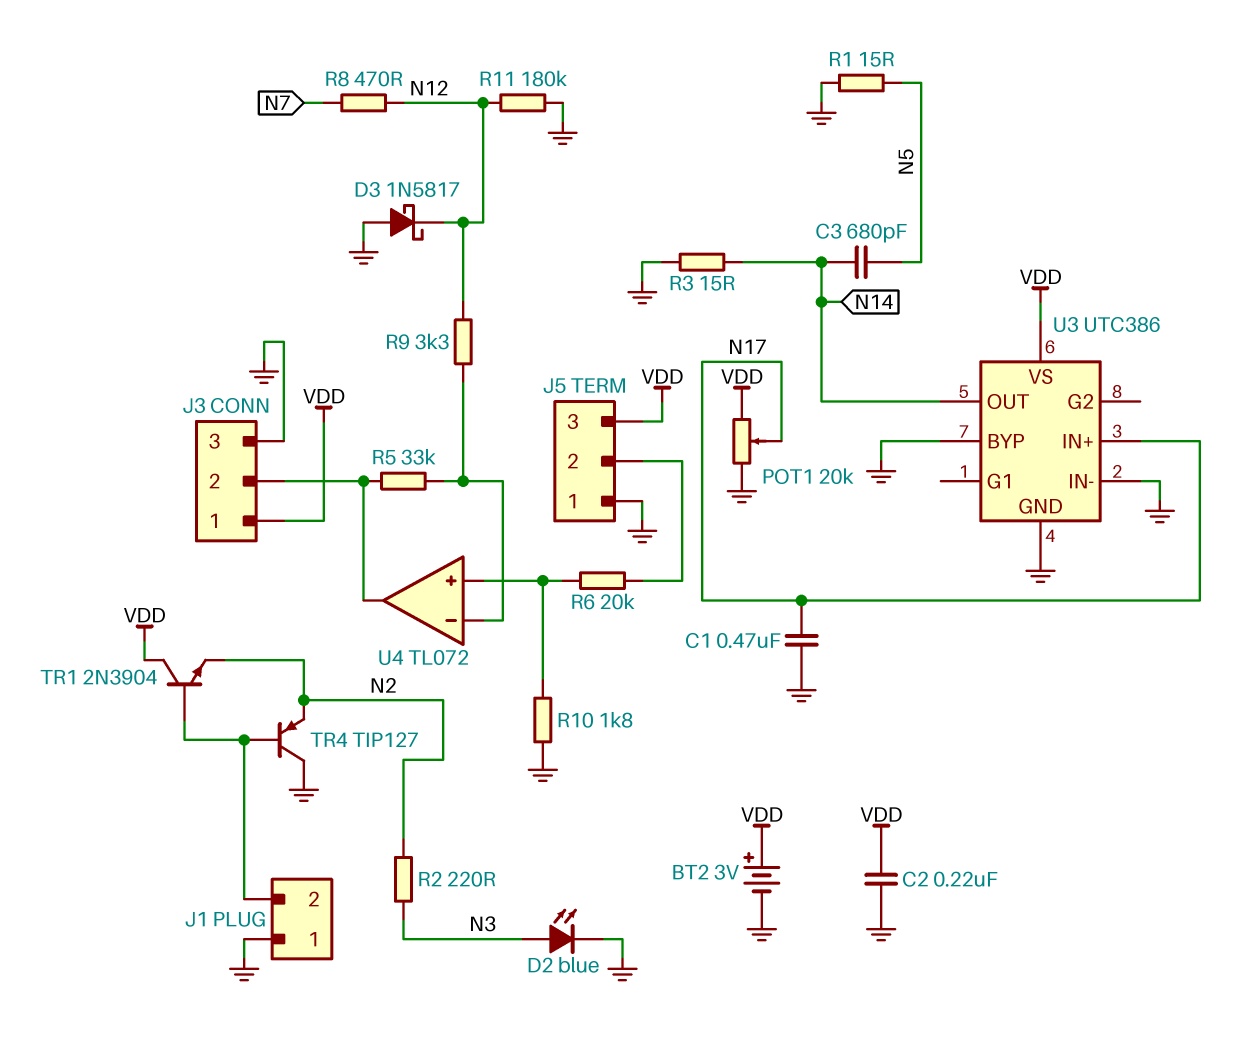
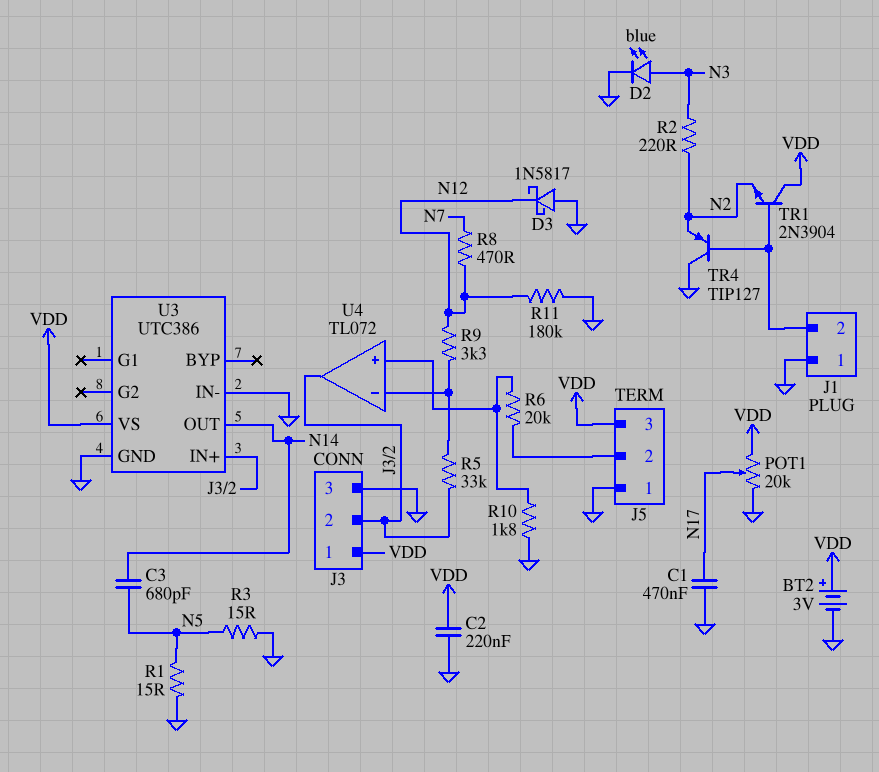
R3: 15 (GND, N14) -> 15 (GND, N5)
U3 pin BYP: GND -> none
U3 pin IN+: N17 -> J3/2

